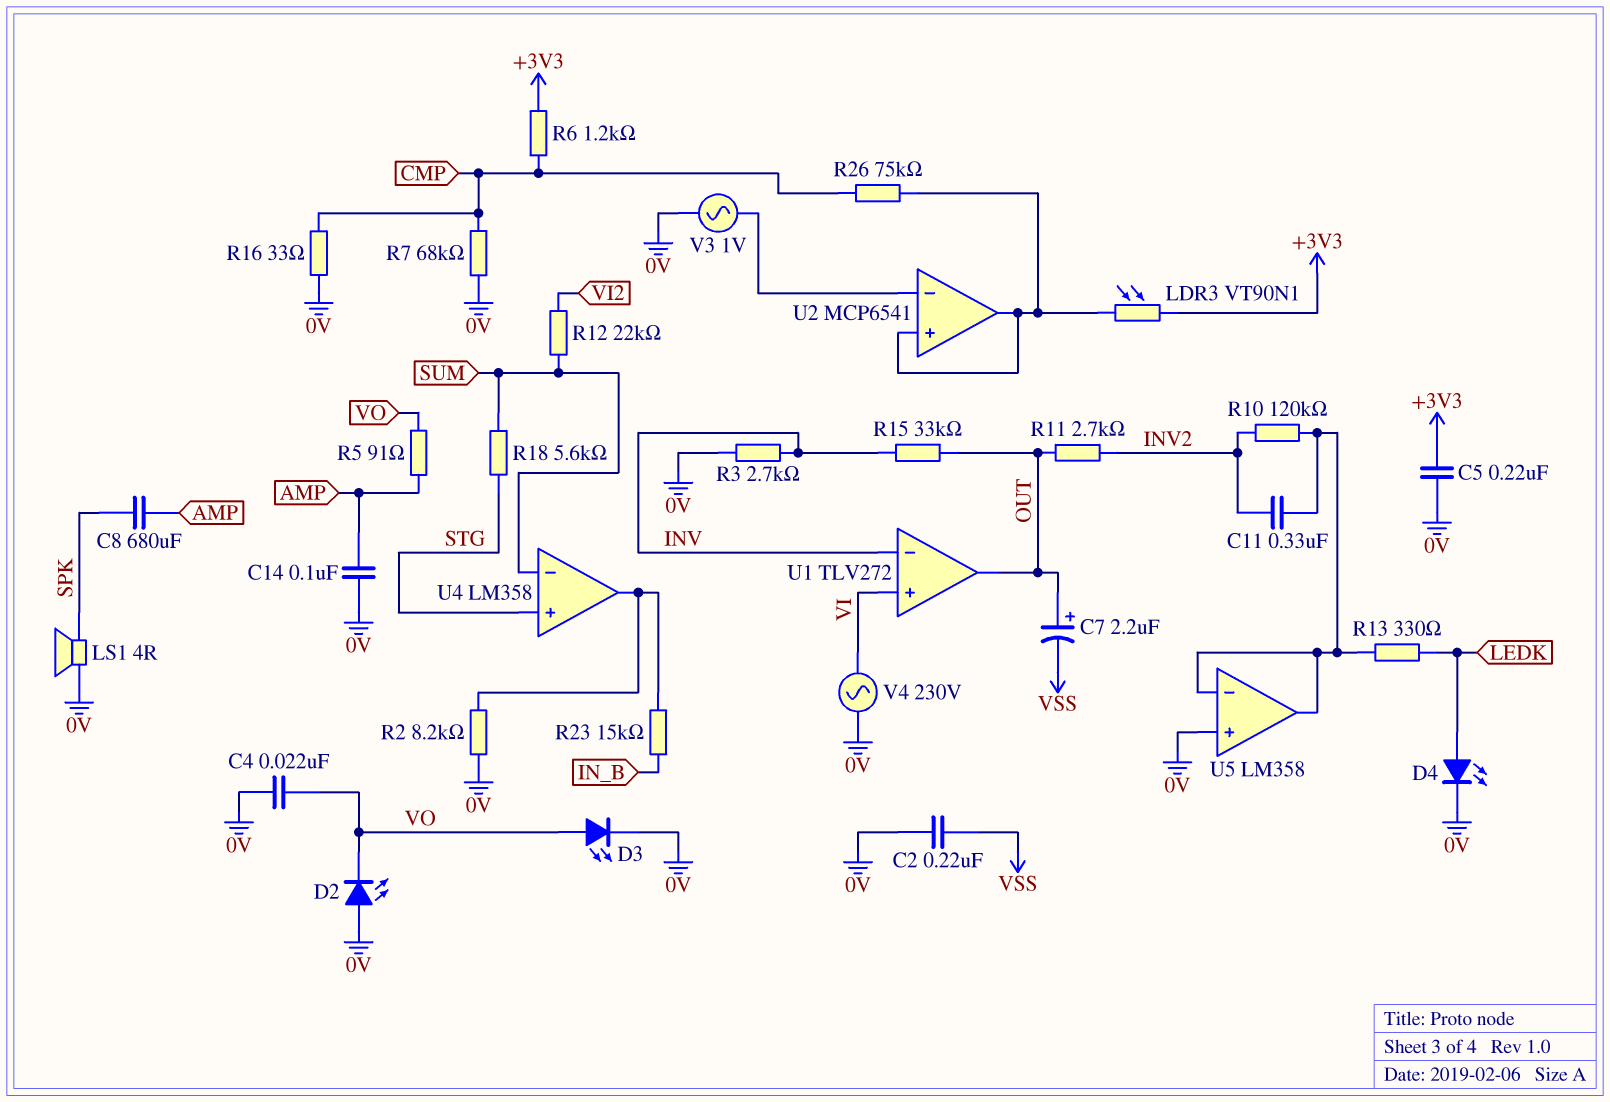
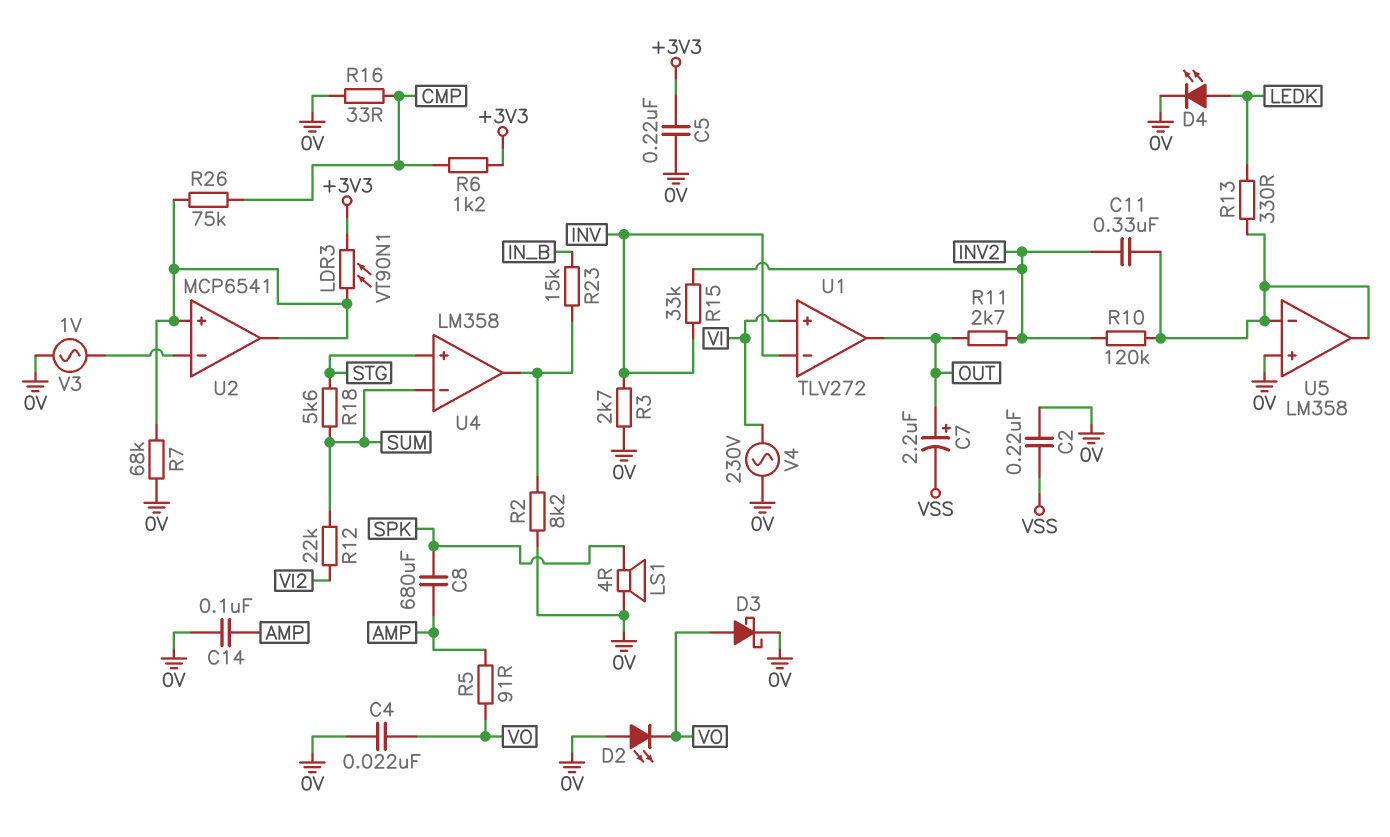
D3: LED (A VO, K 0V) -> schottky (A VO, K 0V)
R7: 68k (0V, CMP) -> 68k (0V, U2/in+)
R15: 33k (INV, OUT) -> 33k (INV, INV2)

